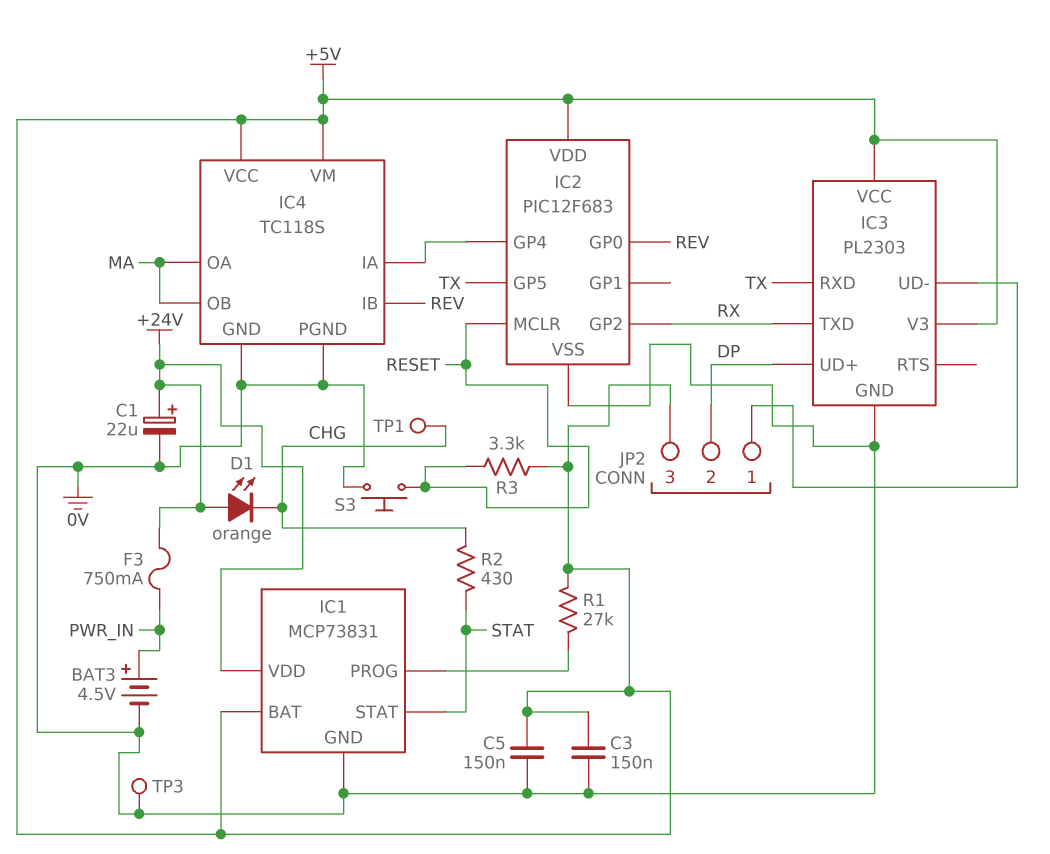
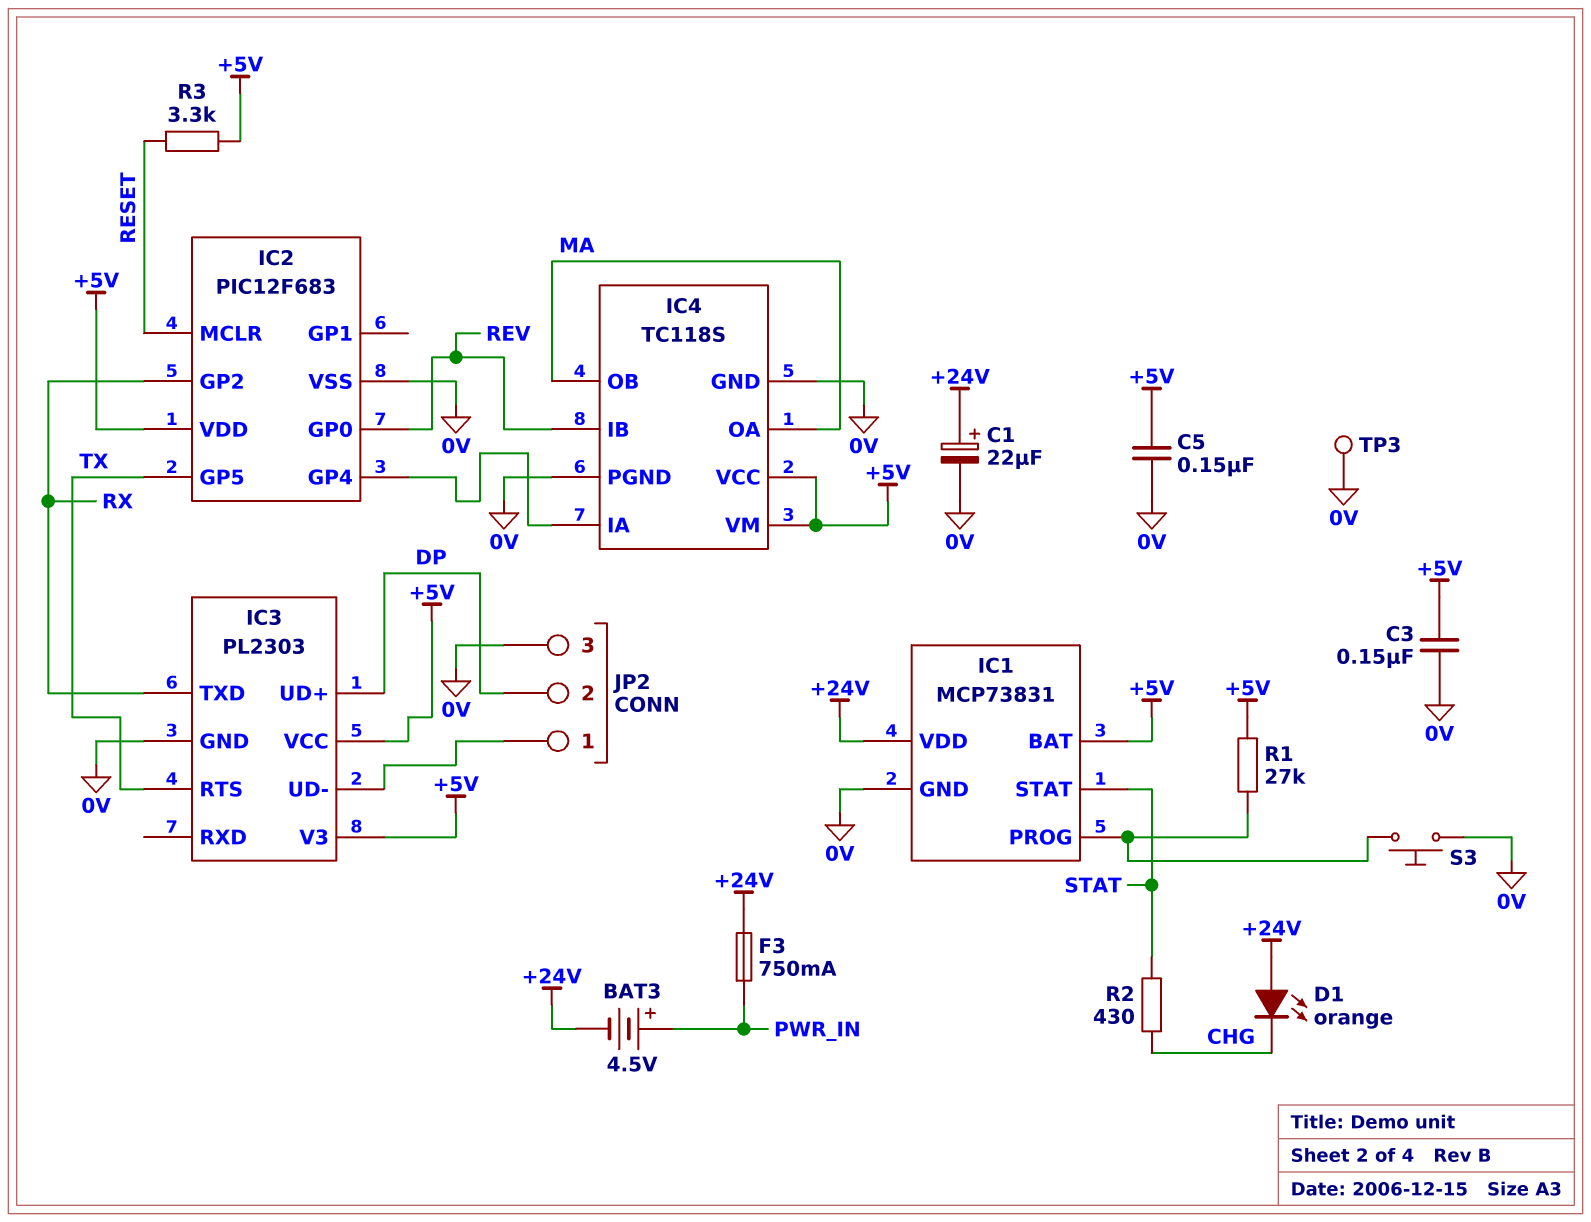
BAT3: 4.5V (plus PWR_IN, minus 0V) -> 4.5V (plus PWR_IN, minus +24V)
IC3 pin RTS: none -> TX
IC3 pin RXD: TX -> none
JP2 pin 3: +5V -> 0V
S3: button (0V, RESET) -> button (0V, IC1/PROG)
TP1: test point (CHG) -> none

